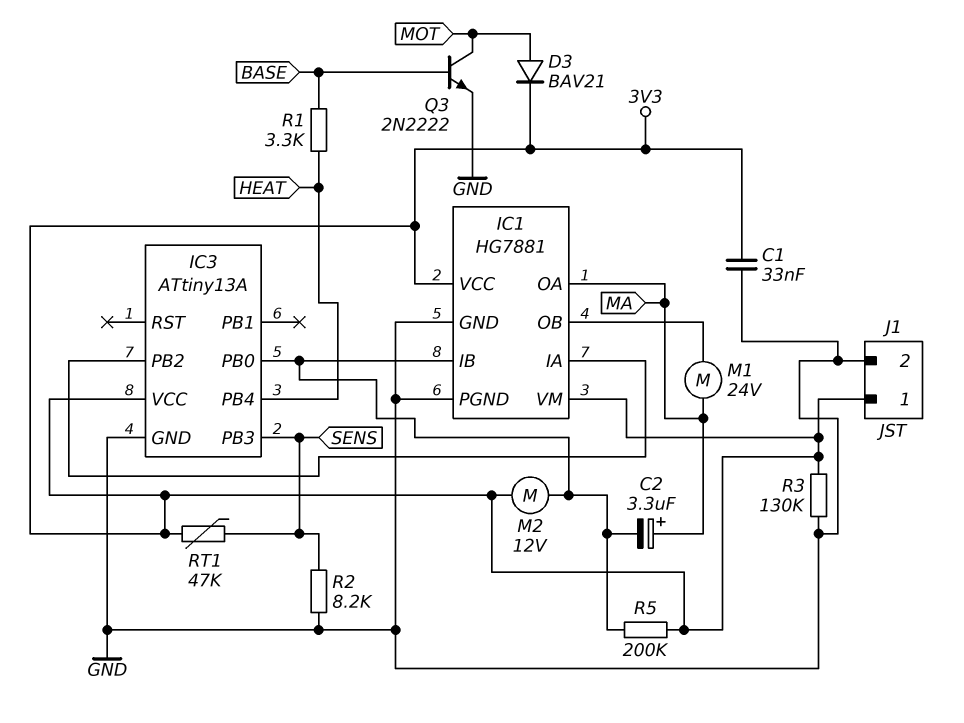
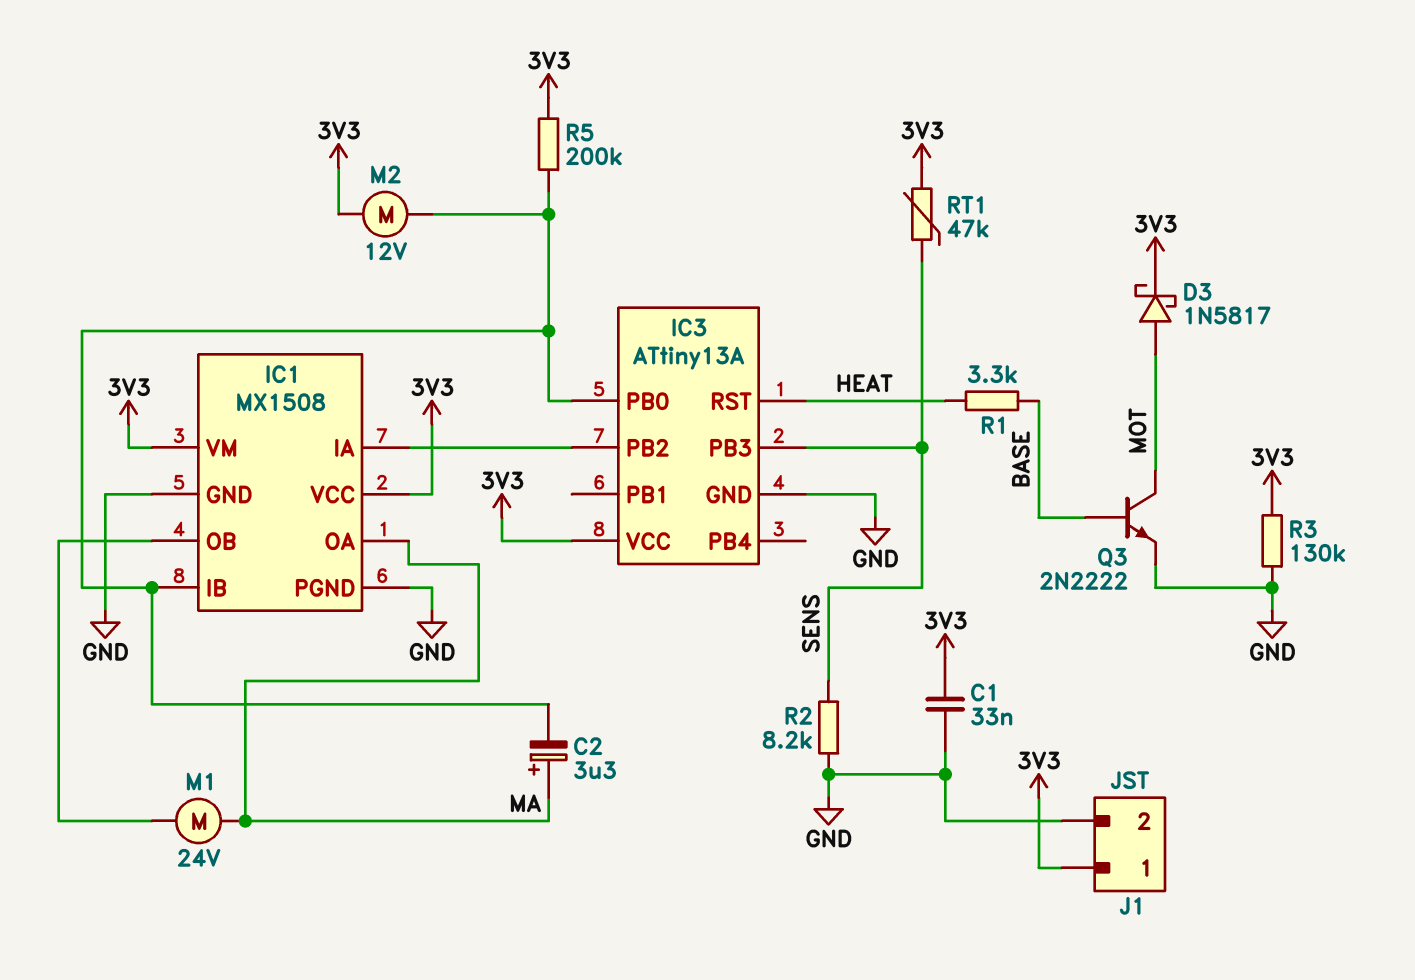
D3: diode BAV21 (A MOT, K 3V3) -> schottky 1N5817 (A MOT, K 3V3)
IC1: HG7881 -> MX1508
IC3 pin PB4: HEAT -> none
IC3 pin RST: none -> HEAT

